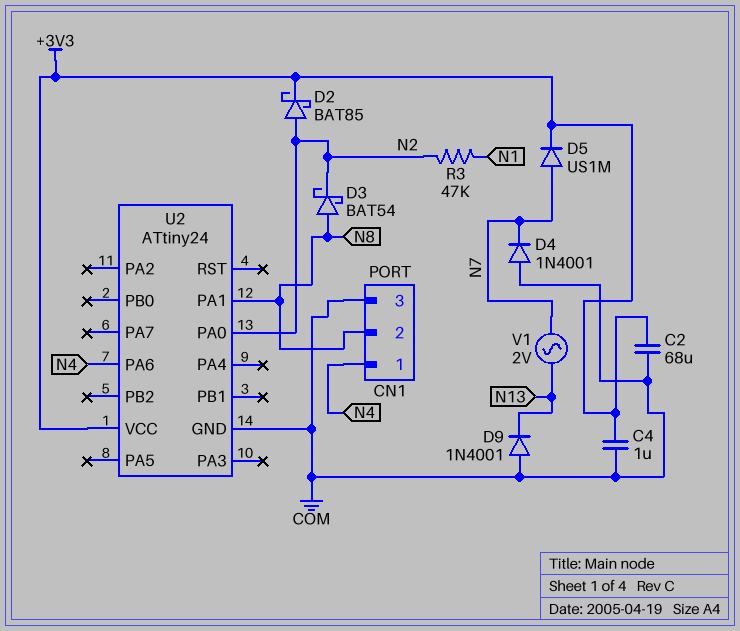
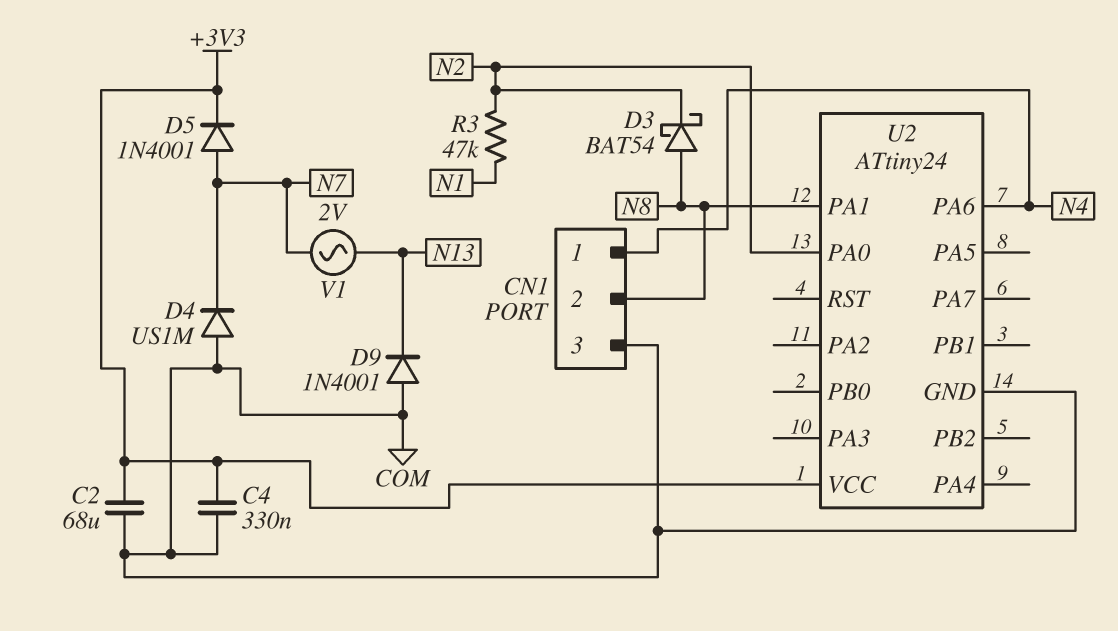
C4: 1uF (+3V3, COM) -> 330nF (+3V3, COM)
D2: schottky BAT85 (A N2, K +3V3) -> none
D4: diode 1N4001 (A COM, K N7) -> diode US1M (A COM, K N7)
D5: diode US1M (A N7, K +3V3) -> diode 1N4001 (A N7, K +3V3)

